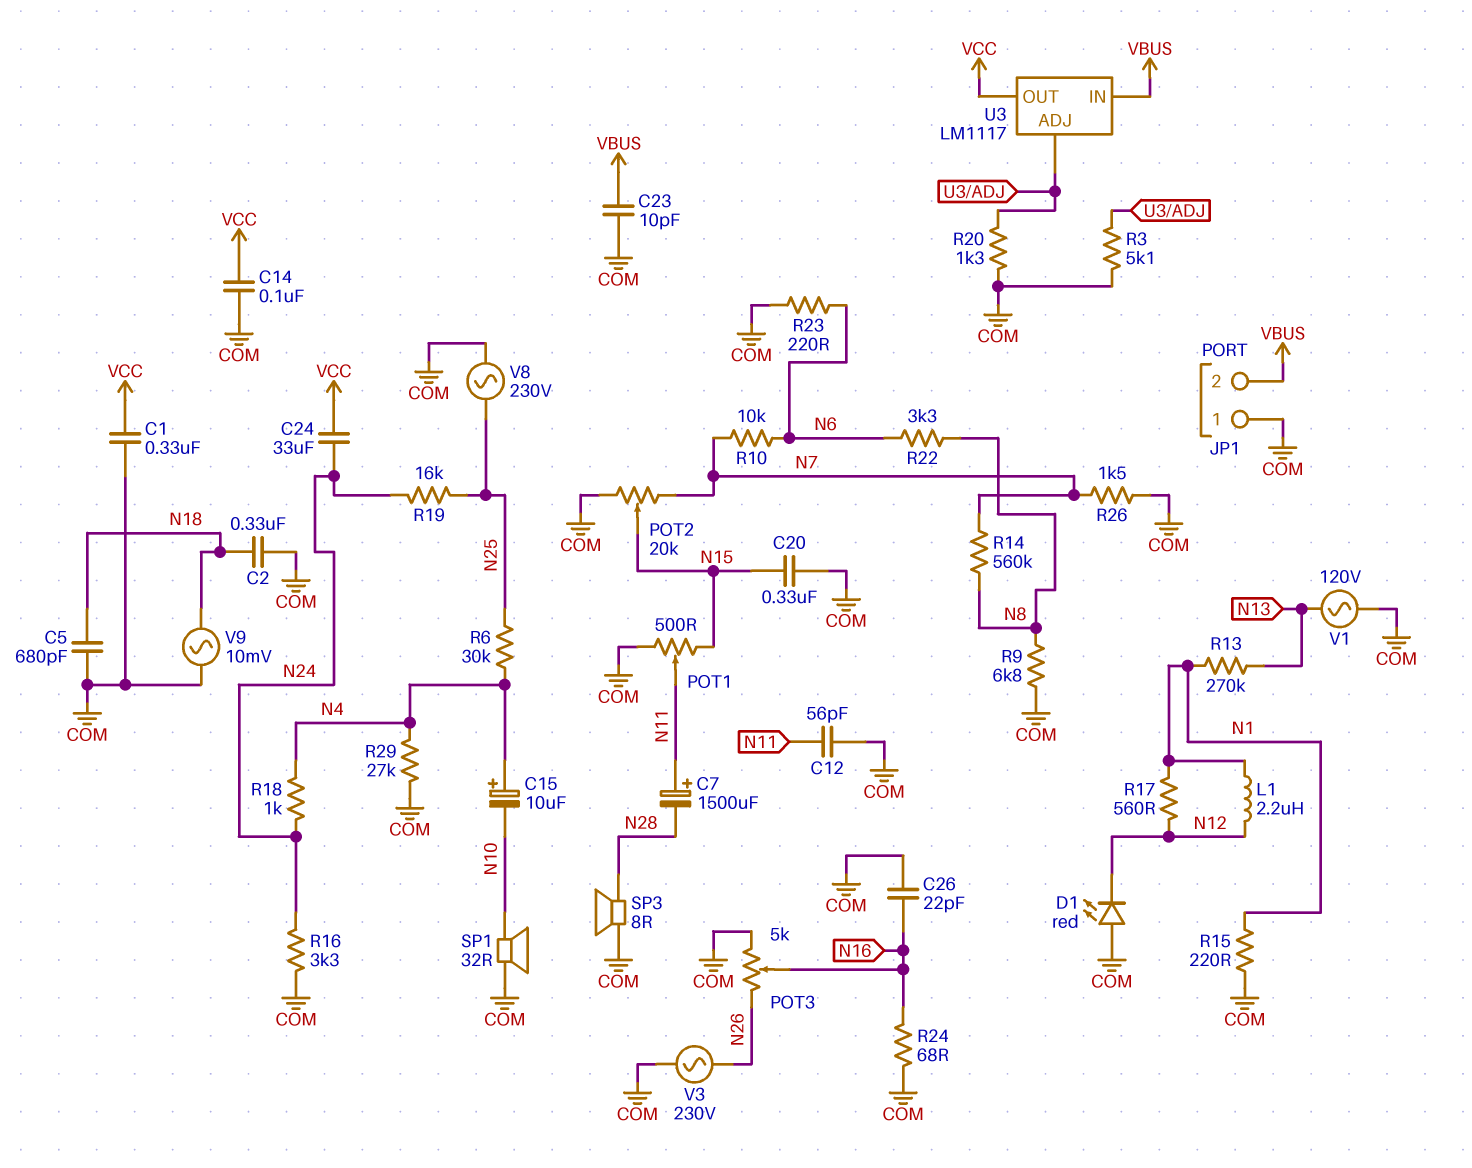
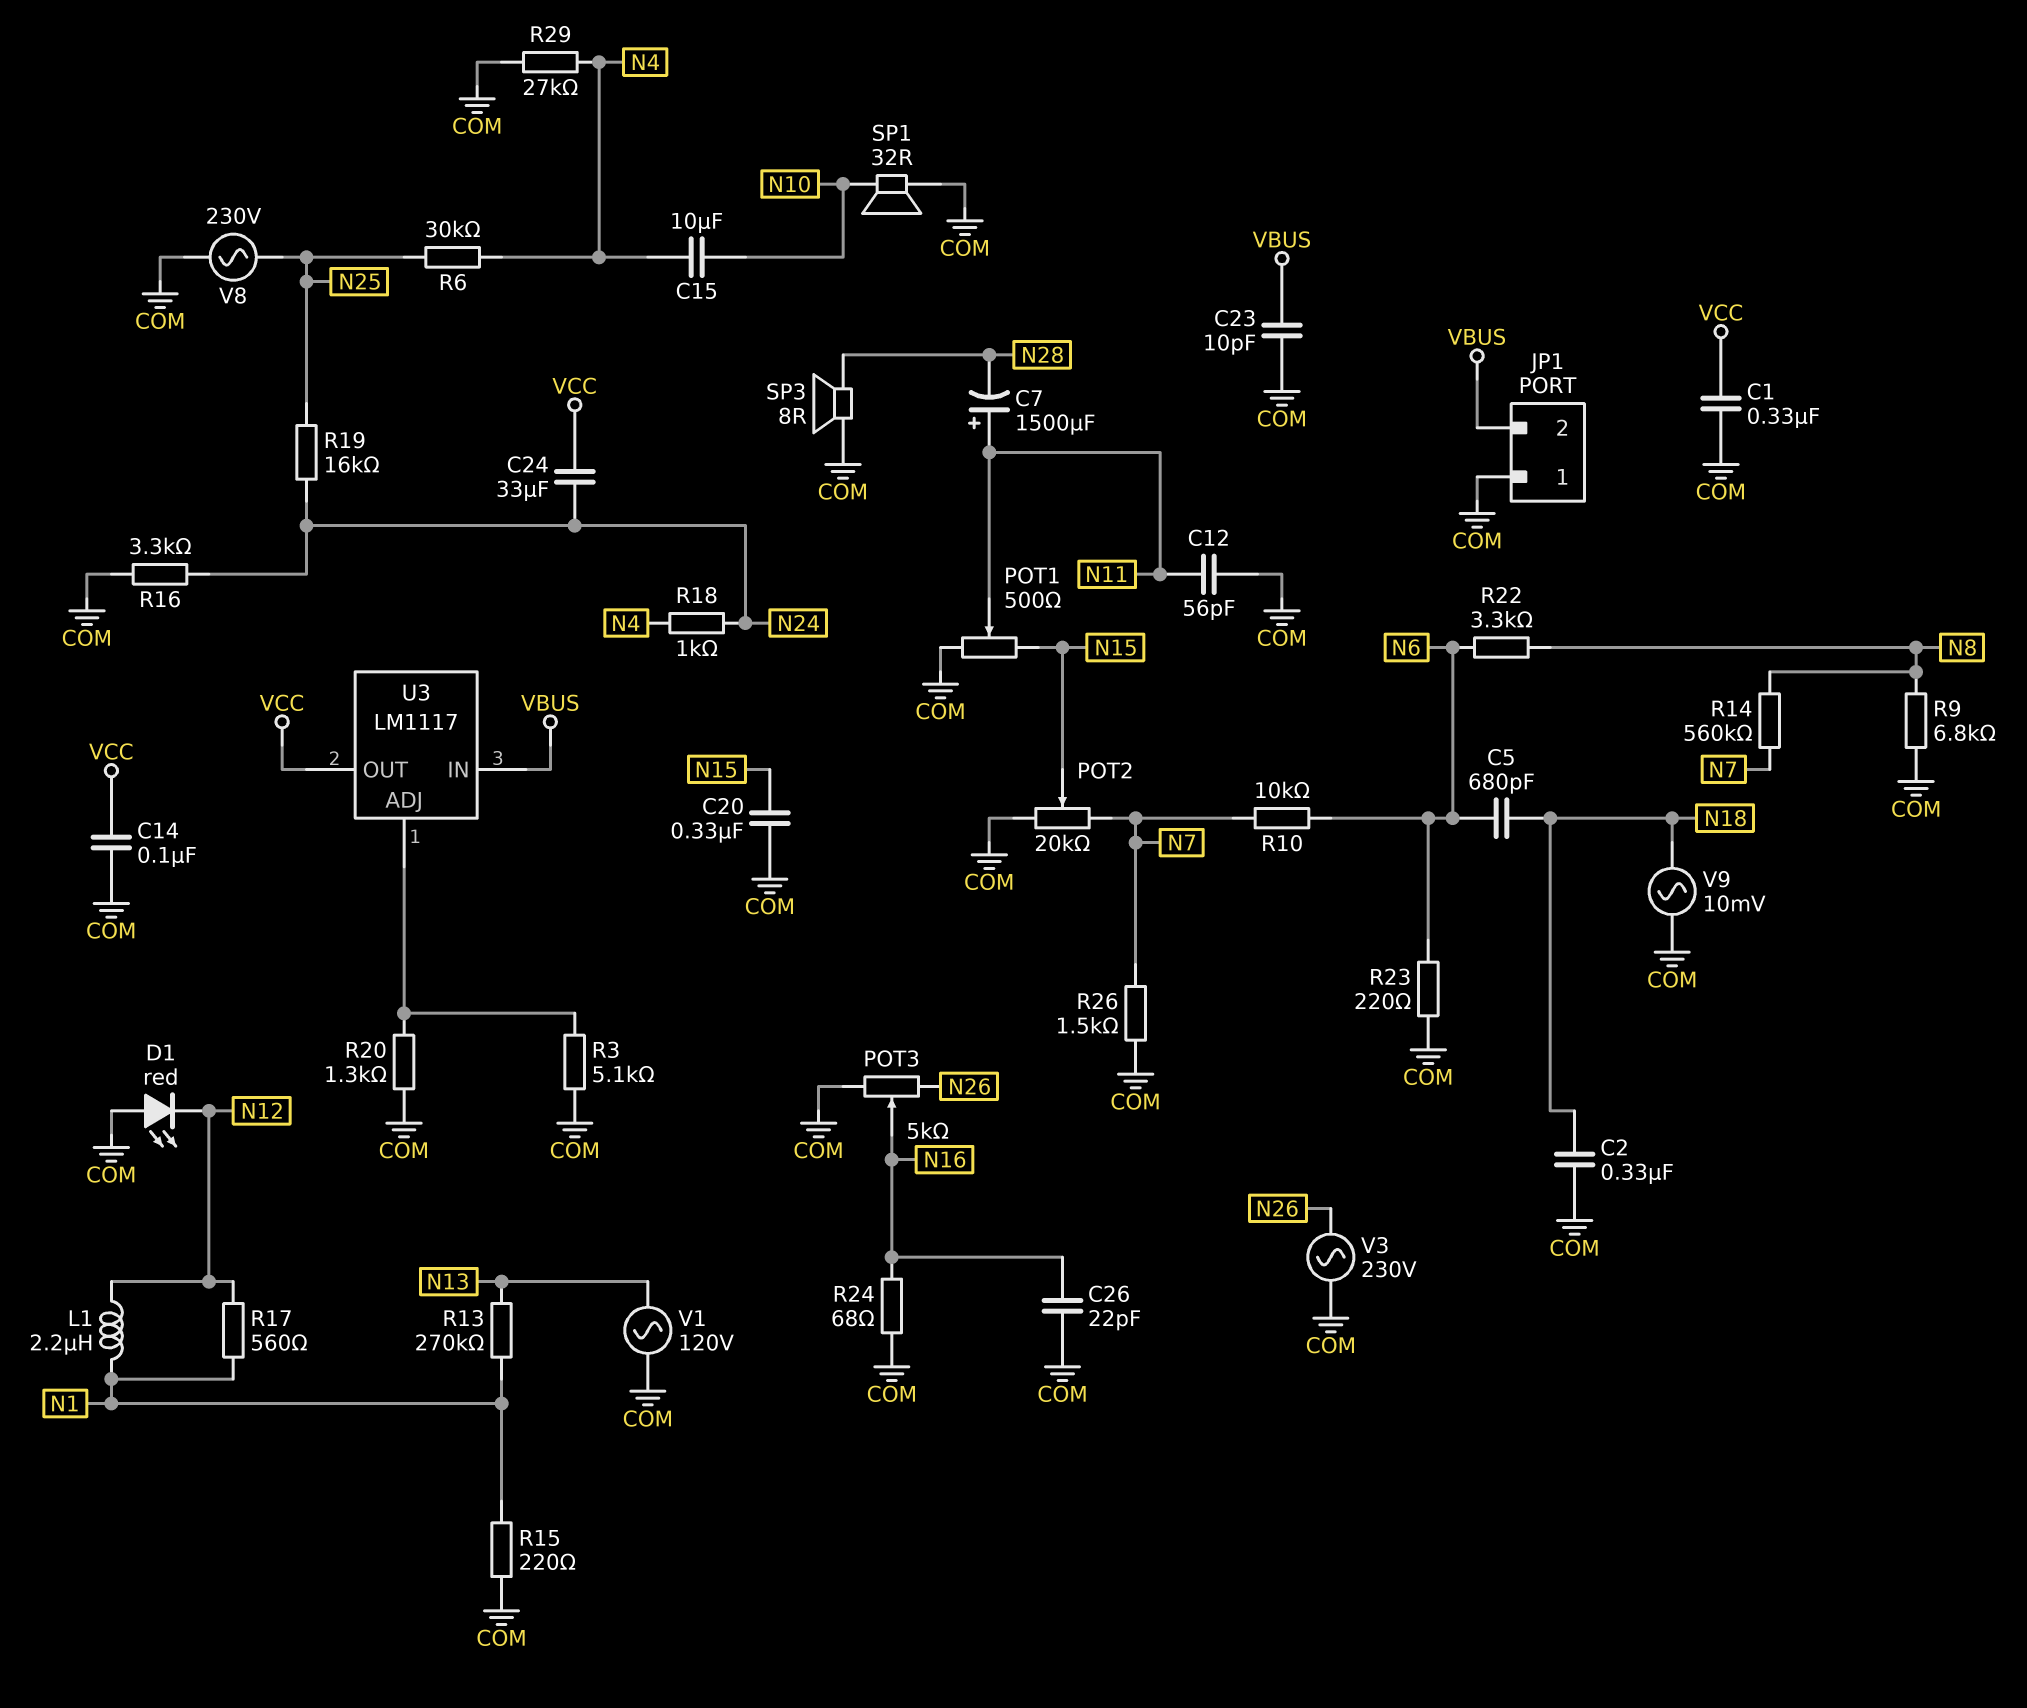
C5: 680pF (COM, N18) -> 680pF (N6, N18)
C15: 10uF (plus N4, minus N10) -> 10uF (N4, N10)

